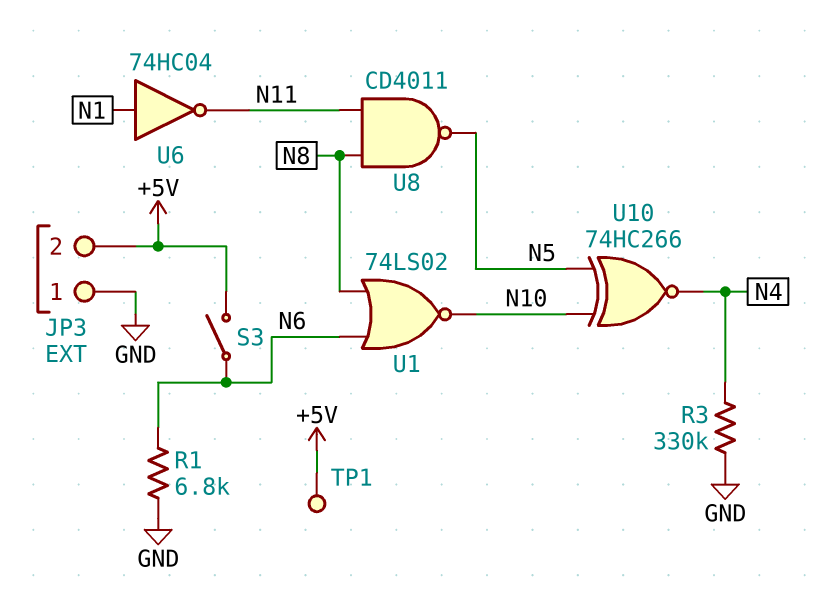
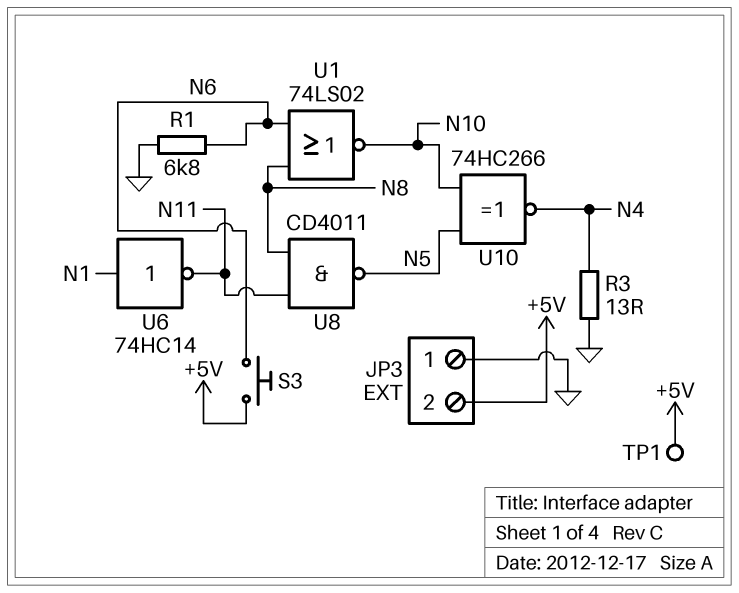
R3: 330k (GND, N4) -> 13 (GND, N4)
S3: switch (+5V, N6) -> button (+5V, N6)
U6: NOT 74HC04 (in N1, out N11) -> NOT 74HC14 (in N1, out N11)

